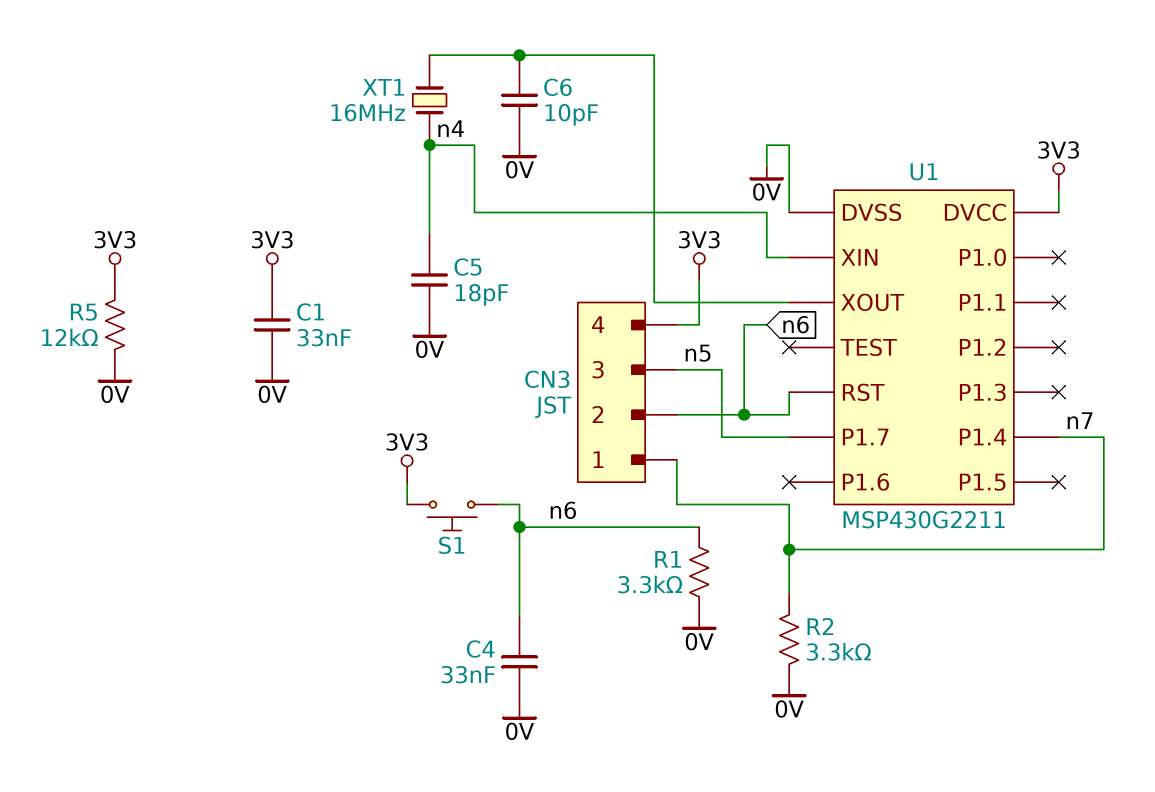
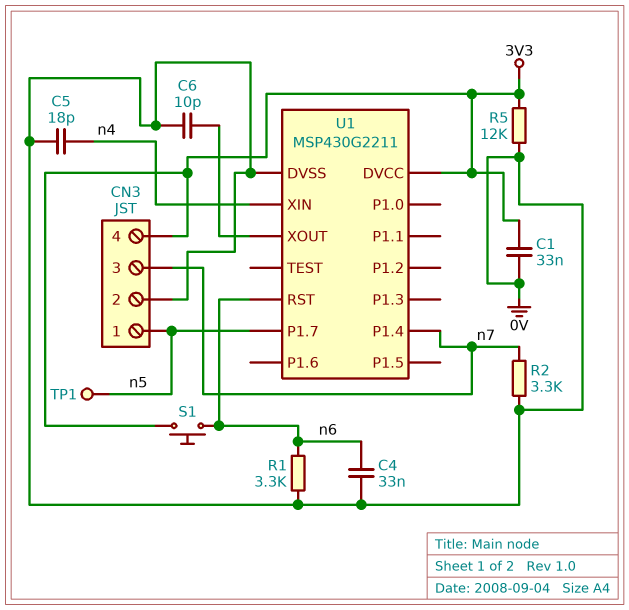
CN3 pin 1: n7 -> n5
CN3 pin 2: n6 -> 0V
CN3 pin 3: n5 -> n7
TP1: none -> test point (n5)
XT1: 16MHz (U1/XOUT, n4) -> none

